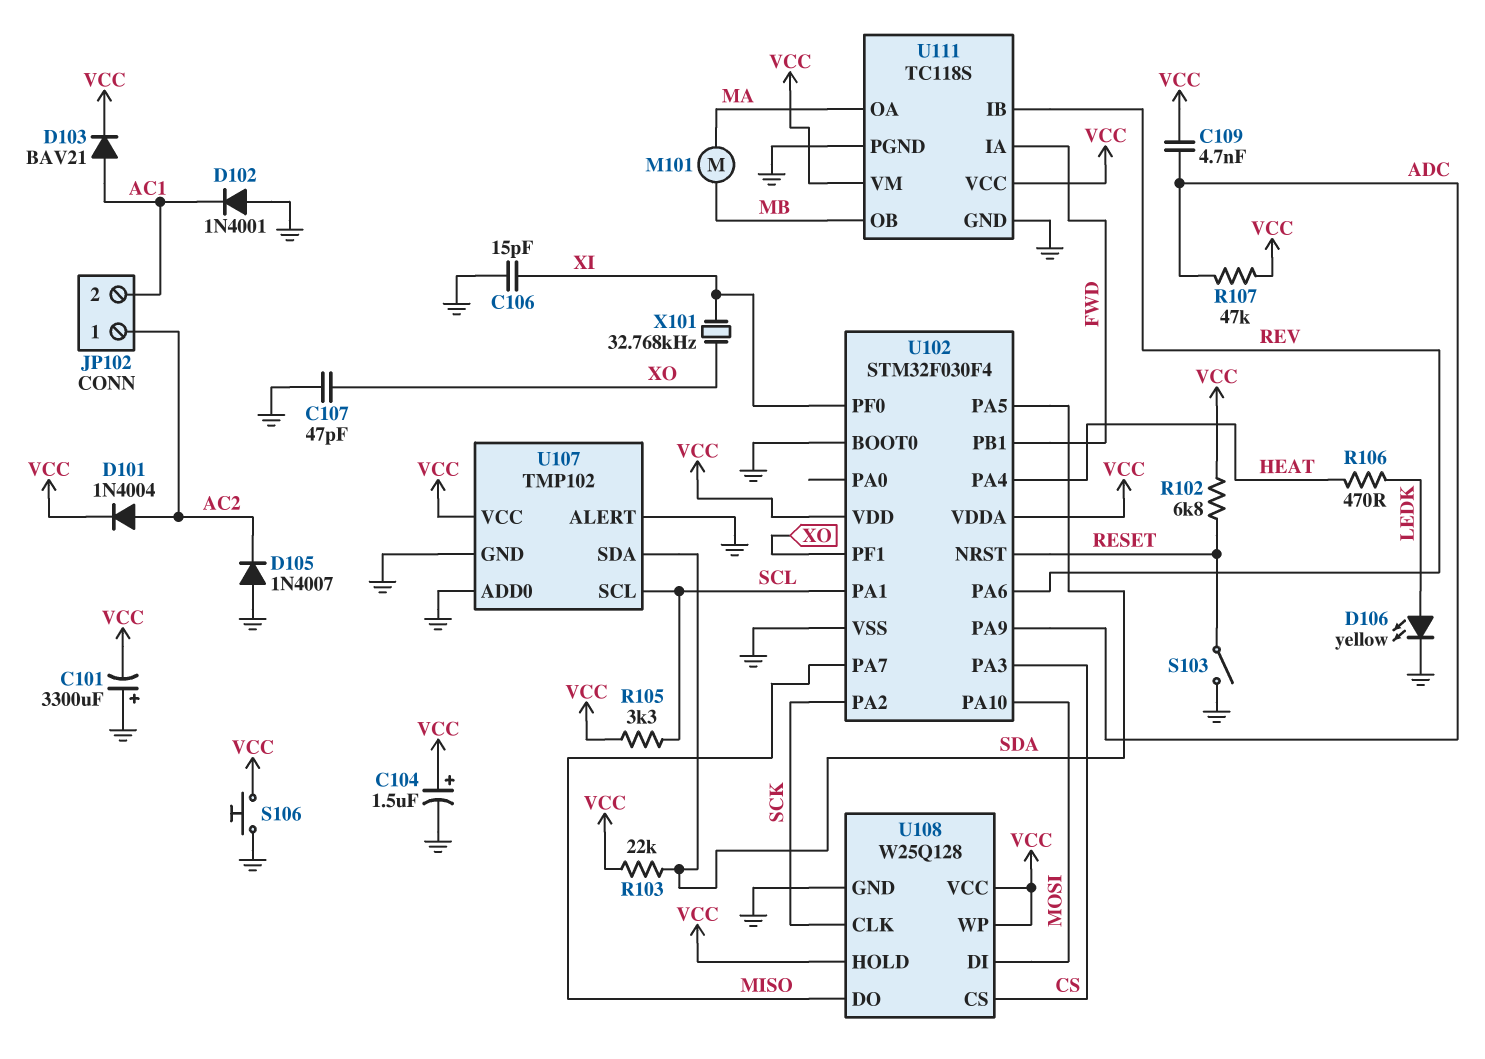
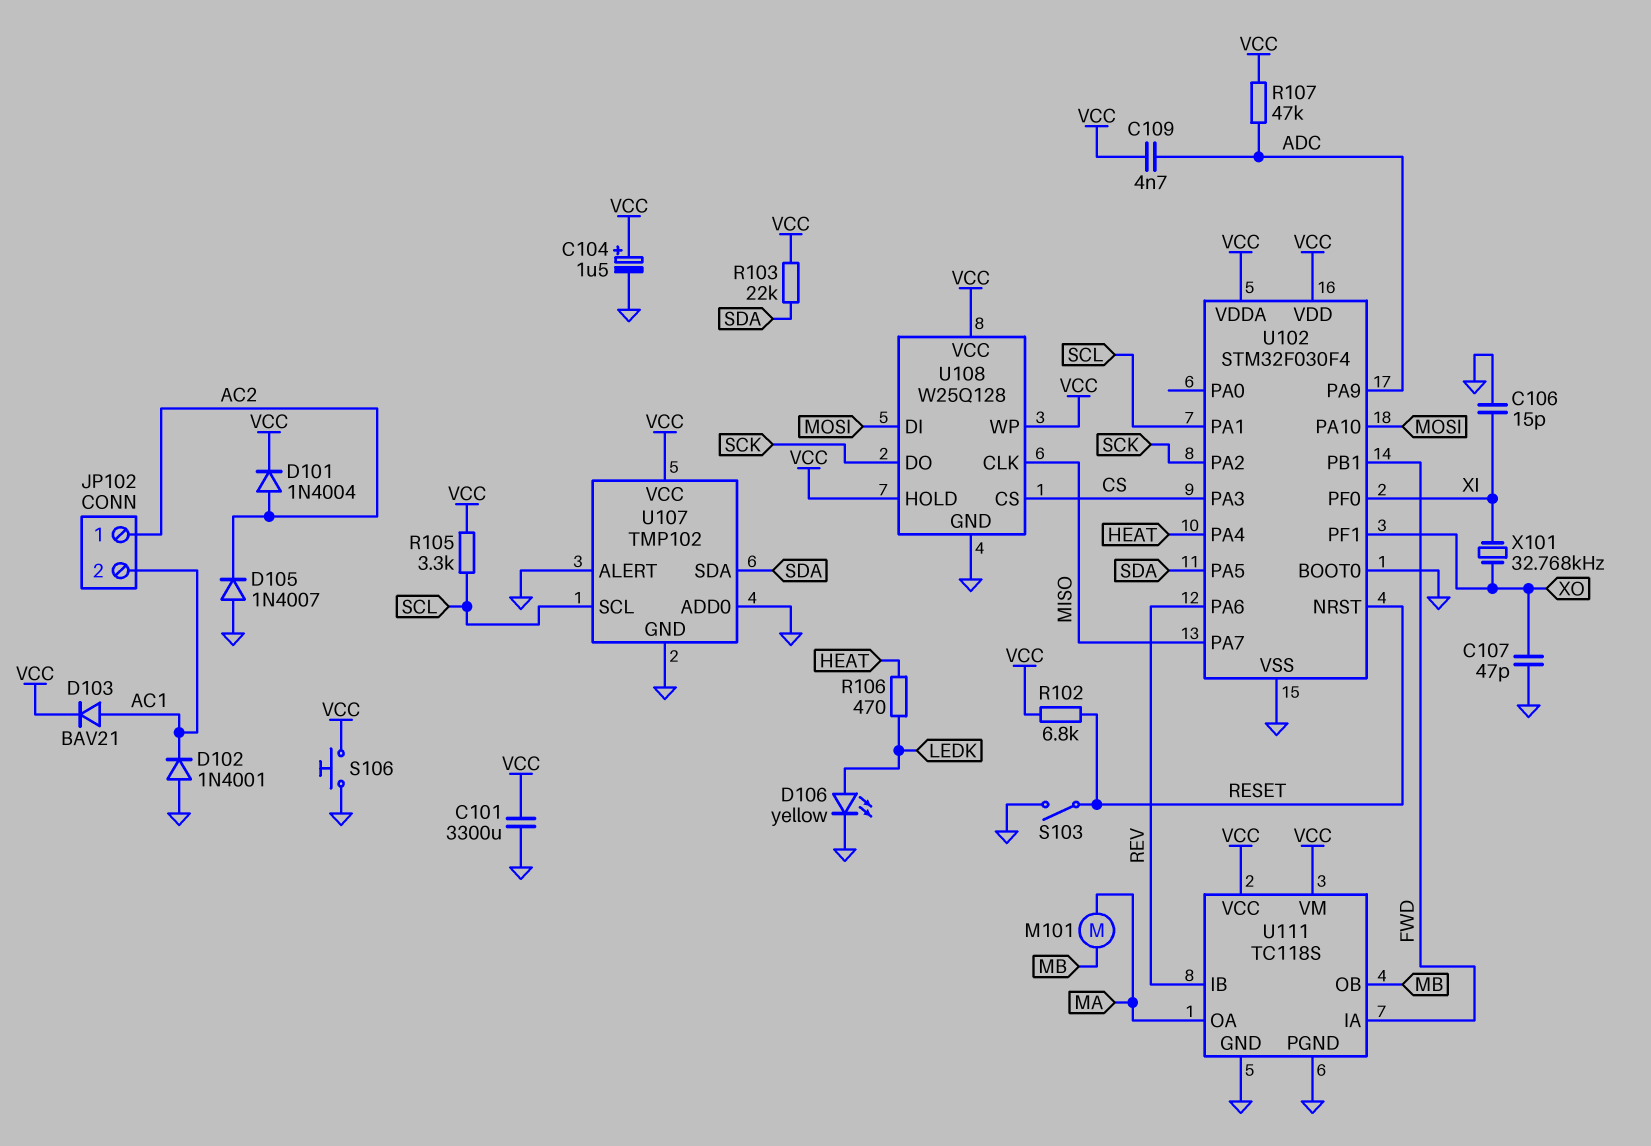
C101: 3300uF (plus GND, minus VCC) -> 3300uF (GND, VCC)
U108 pin CLK: SCK -> MISO
U108 pin DO: MISO -> SCK

